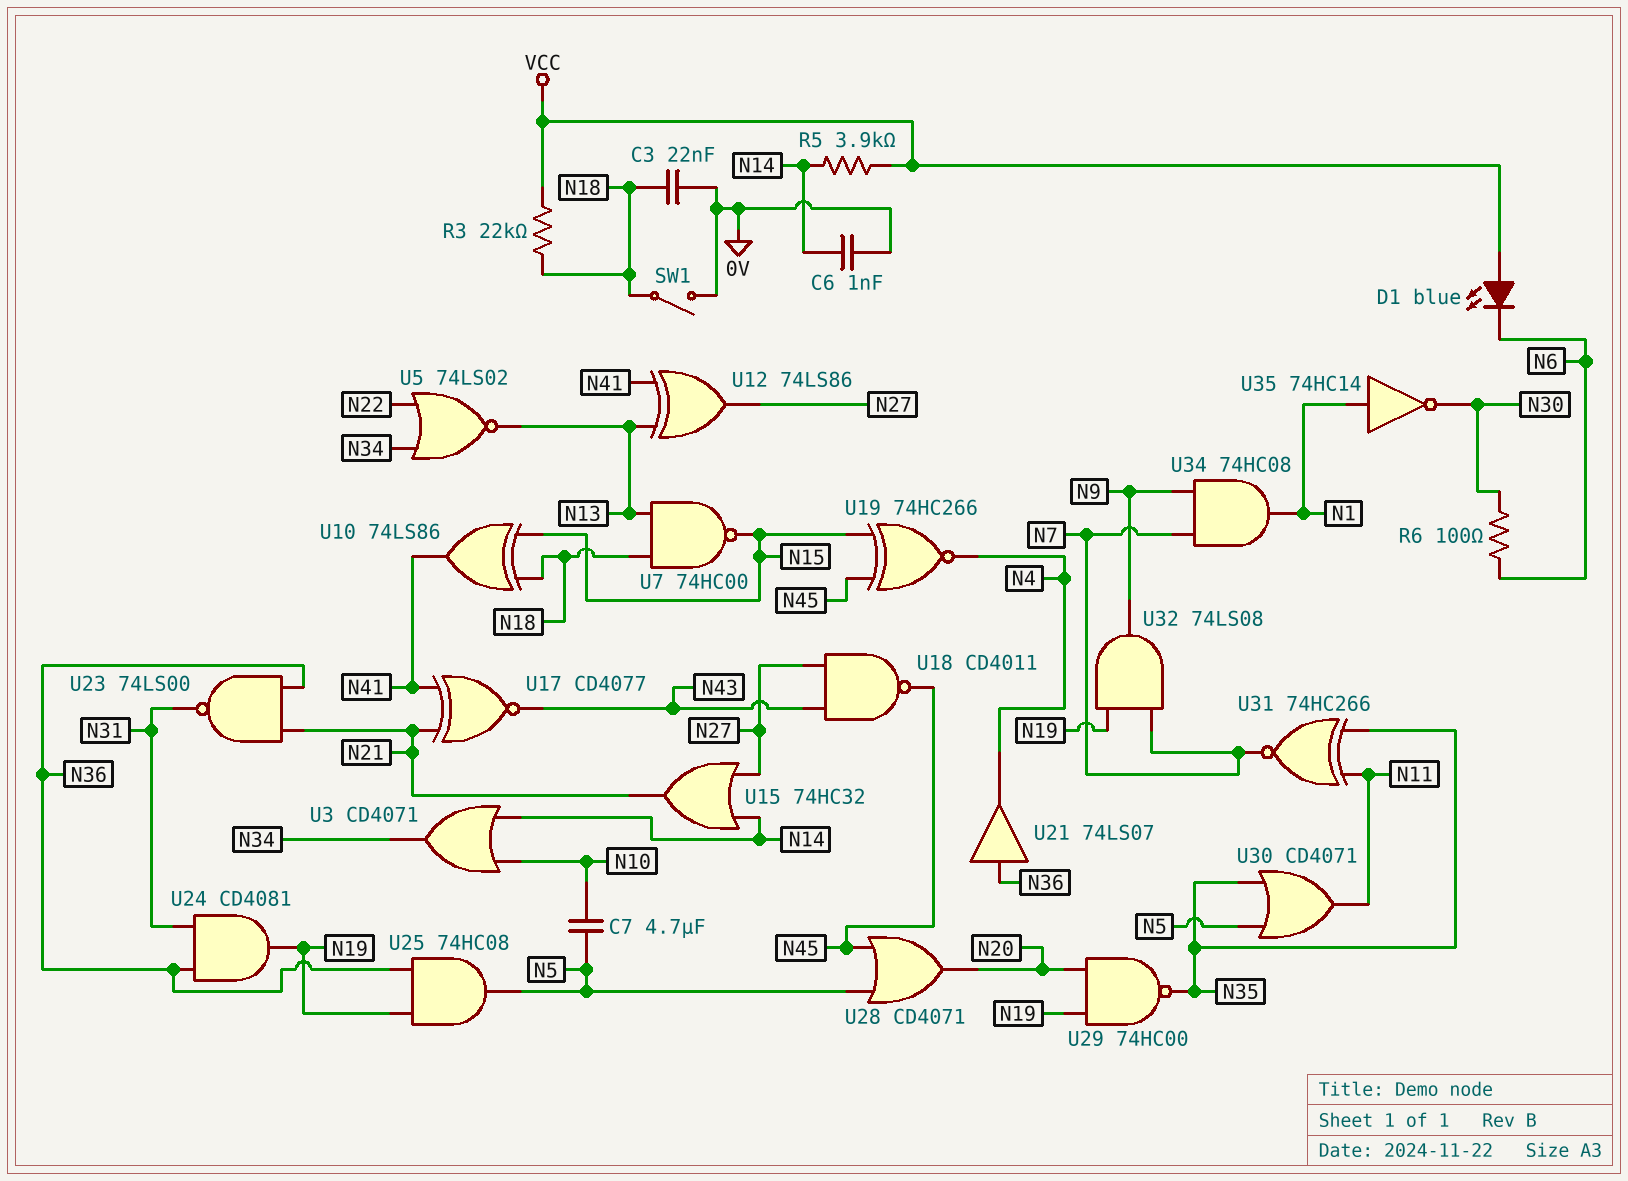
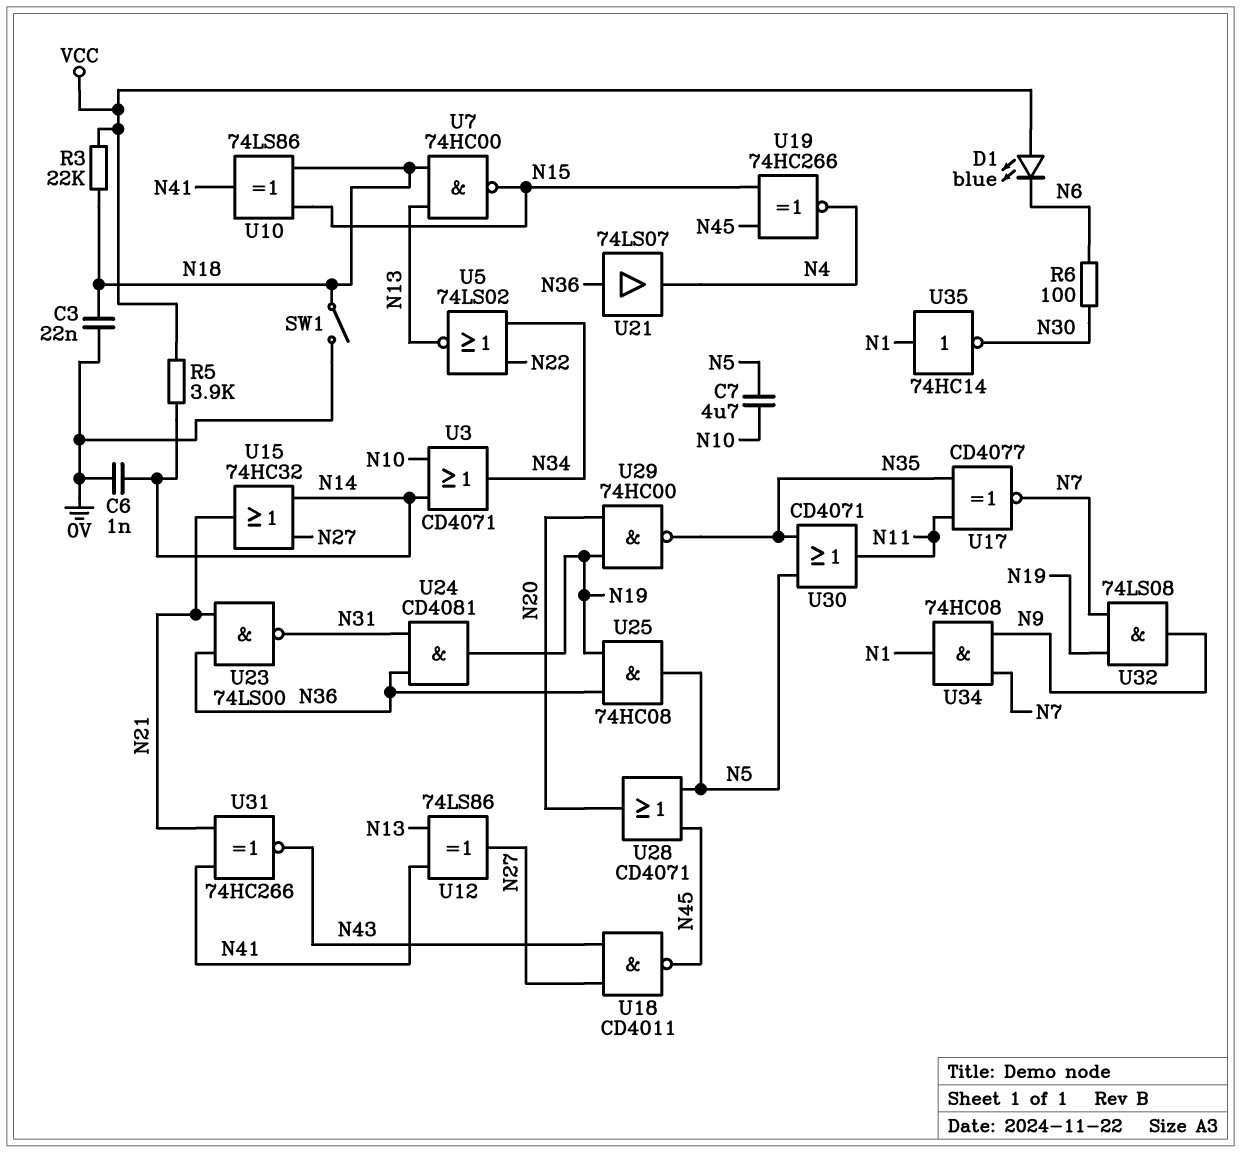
U17: XNOR CD4077 (in N21, in N41, out N43) -> XNOR CD4077 (in N11, in N35, out N7)
U31: XNOR 74HC266 (in N11, in N35, out N7) -> XNOR 74HC266 (in N21, in N41, out N43)

